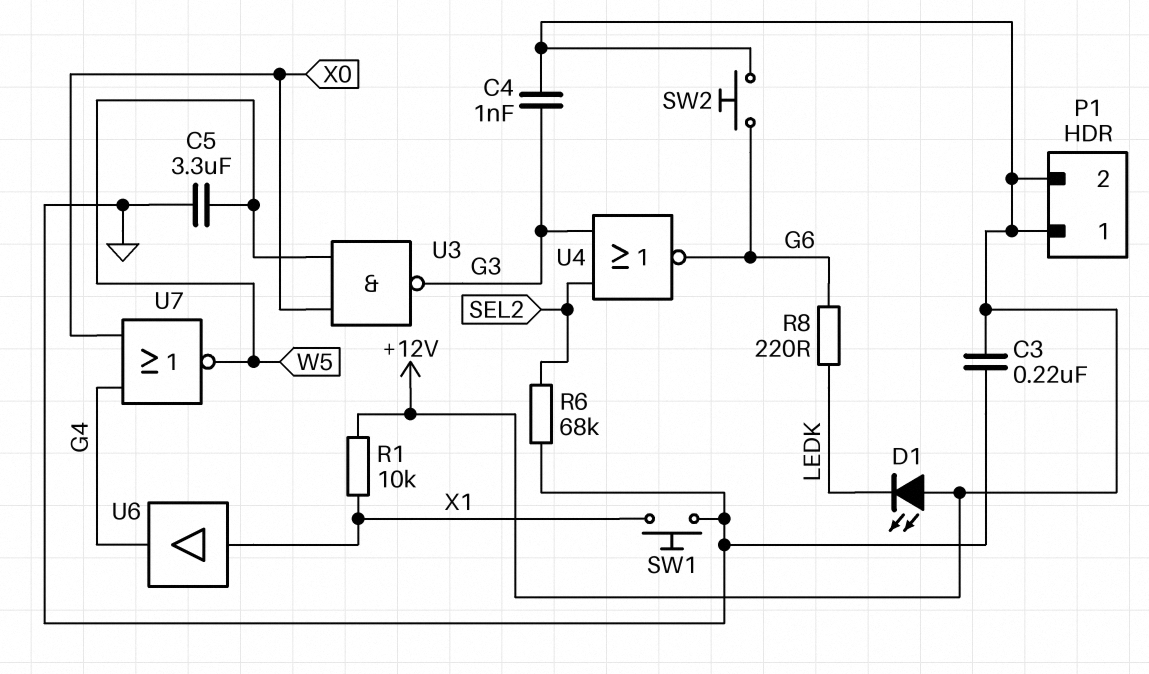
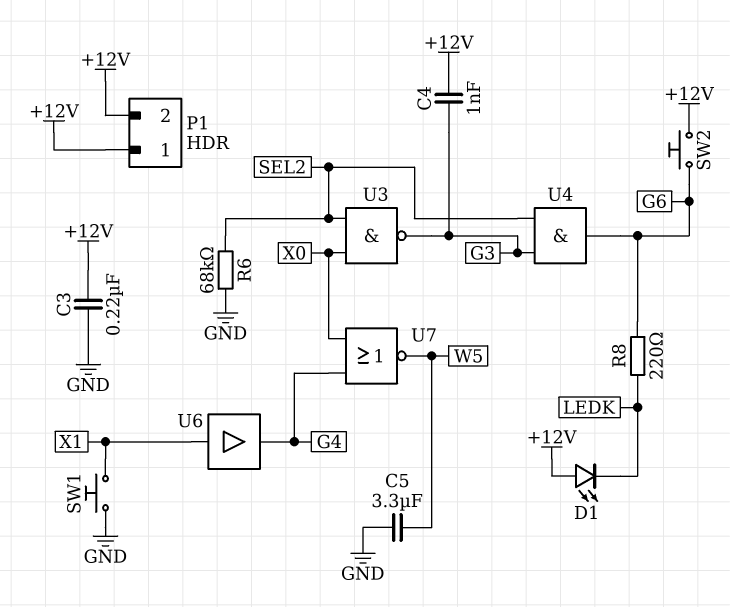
R1: 10k (+12V, X1) -> none
U3: NAND (in W5, in X0, out G3) -> NAND (in SEL2, in X0, out G3)
U4: NOR (in G3, in SEL2, out G6) -> AND (in G3, in SEL2, out G6)

